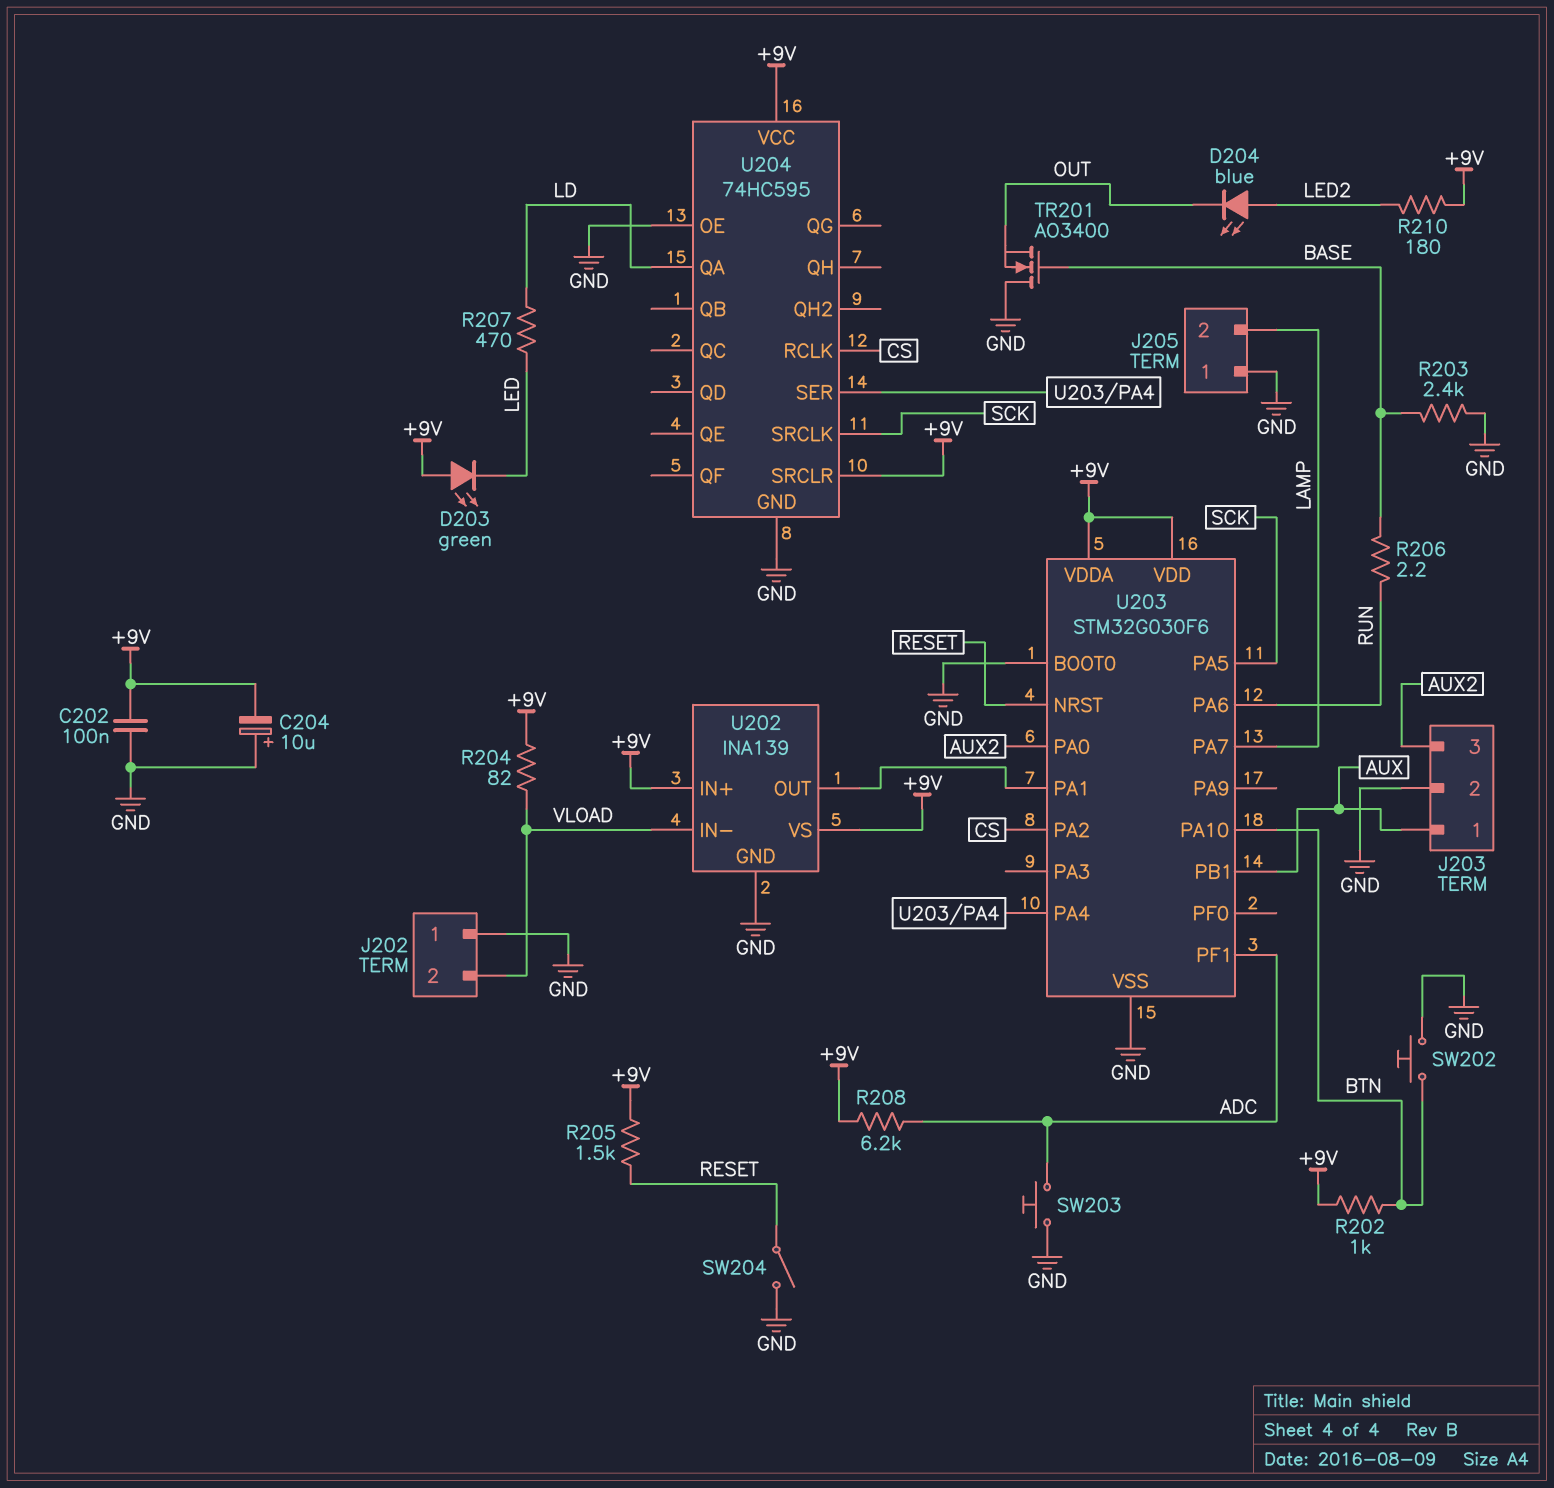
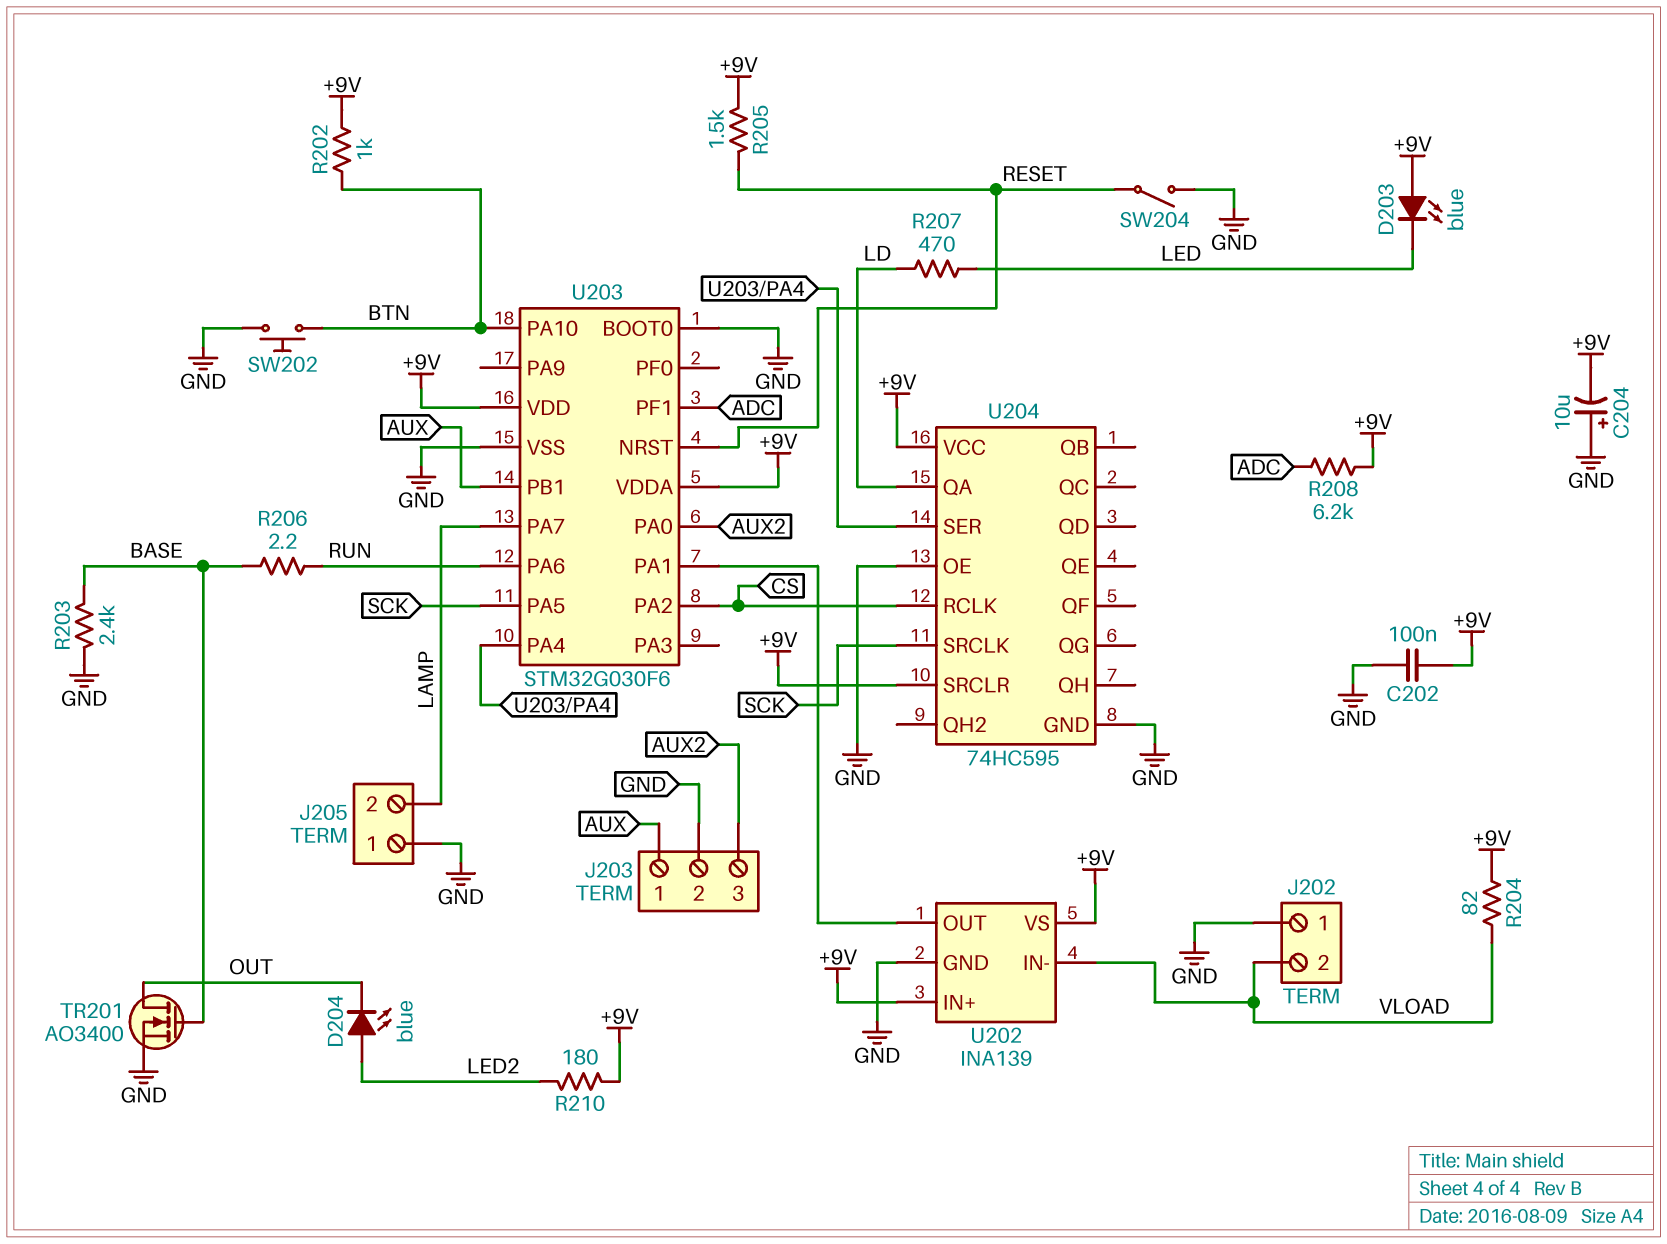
D203: LED green (A +9V, K LED) -> LED blue (A +9V, K LED)
SW203: button (ADC, GND) -> none
TR201: NMOS AO3400 (G BASE, D GND, S OUT) -> NMOS AO3400 (G BASE, D OUT, S GND)

